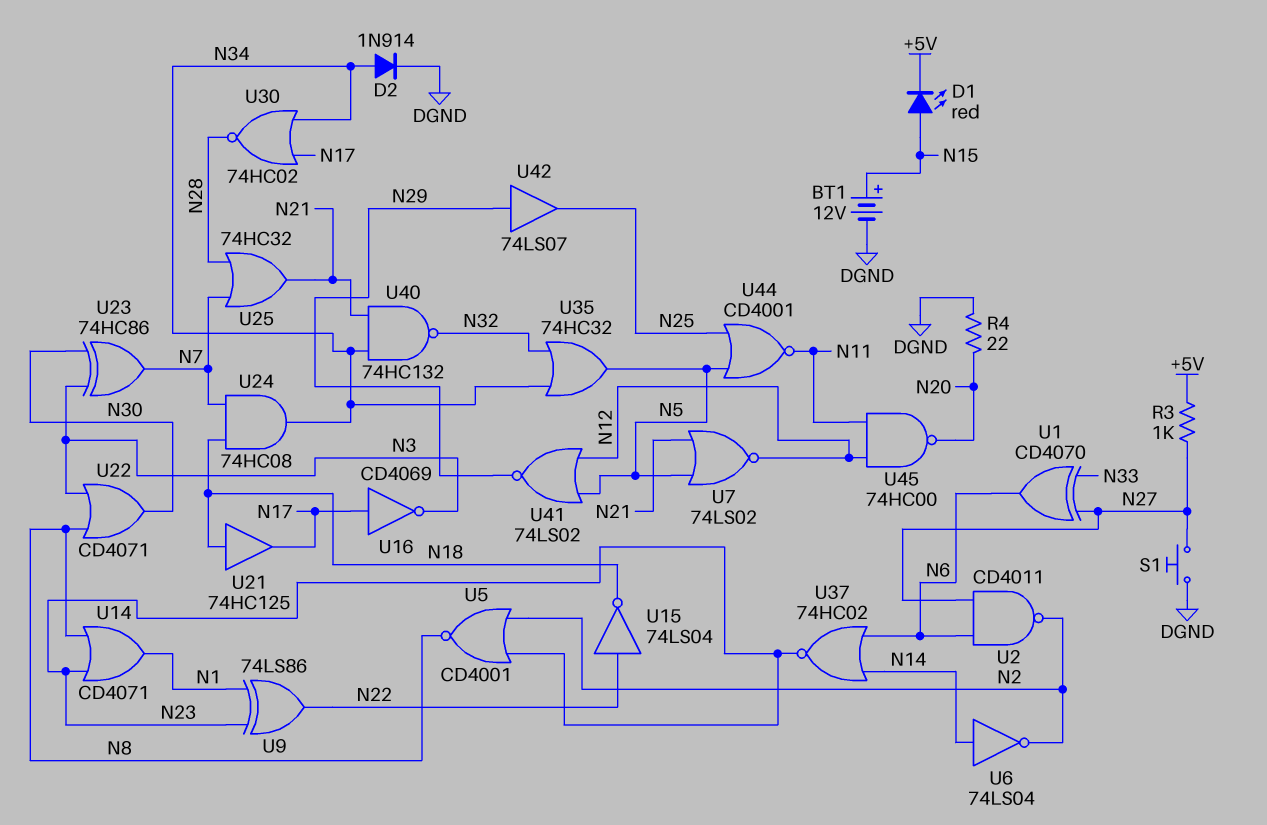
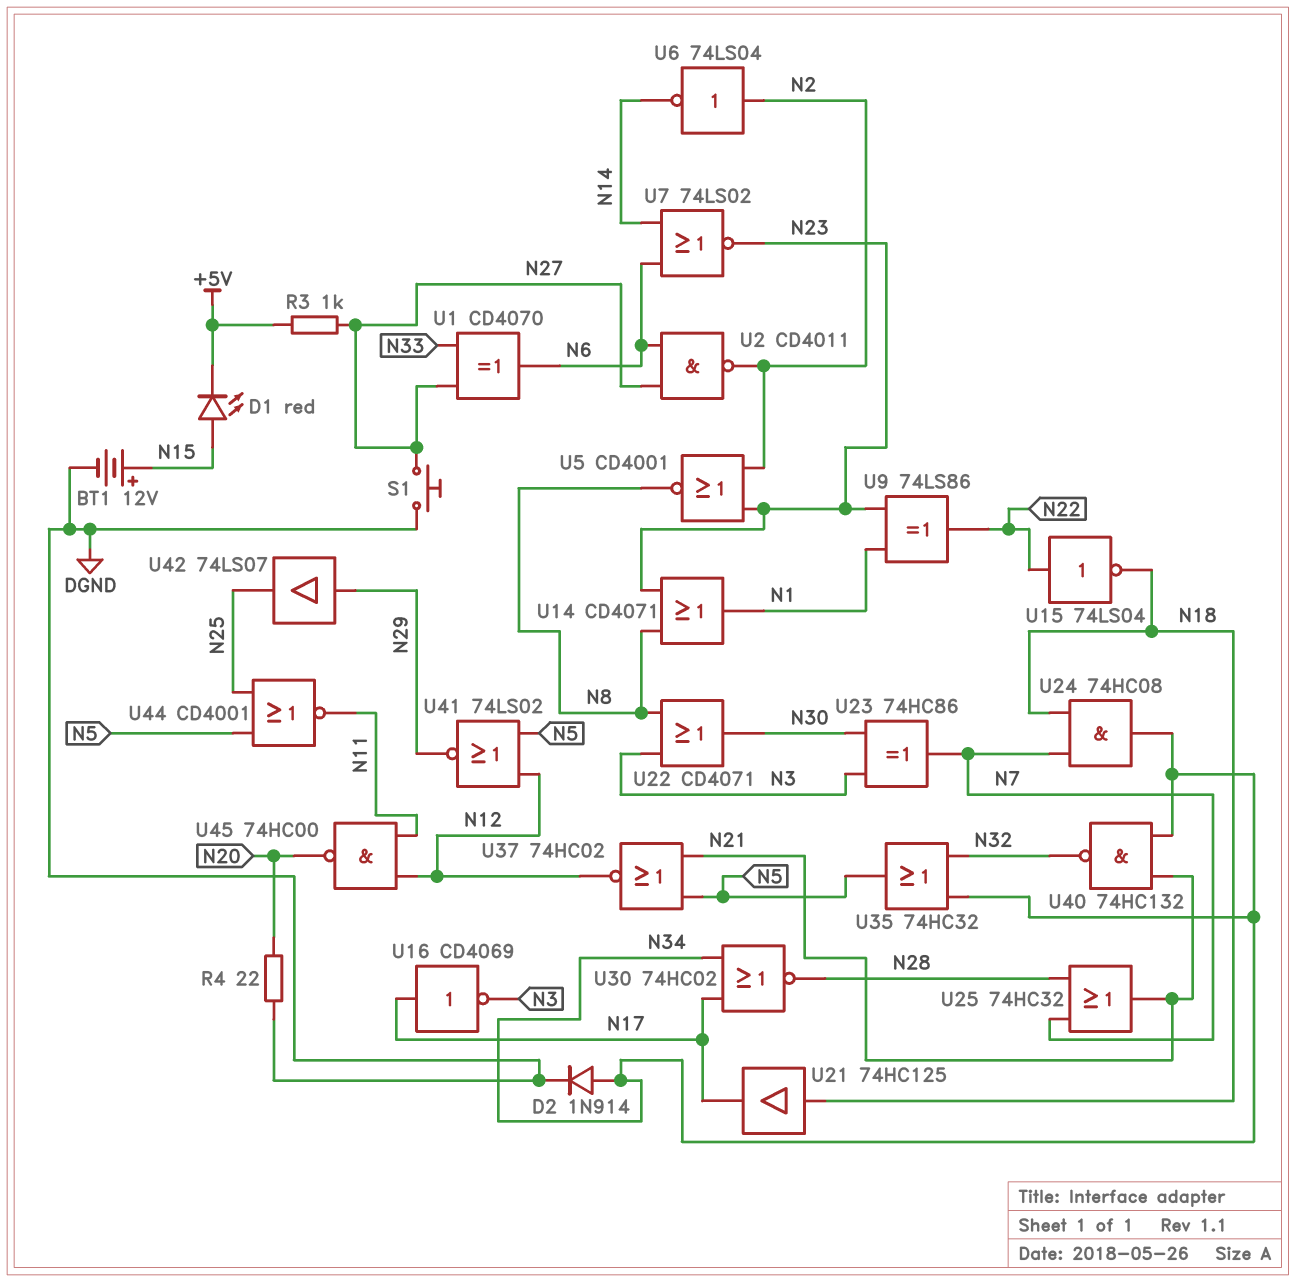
U6: NOT 74LS04 (in N14, out N2) -> NOT 74LS04 (in N2, out N14)
U7: NOR 74LS02 (in N5, in N21, out N12) -> NOR 74LS02 (in N6, in N14, out N23)
U37: NOR 74HC02 (in N6, in N14, out N23) -> NOR 74HC02 (in N5, in N21, out N12)

